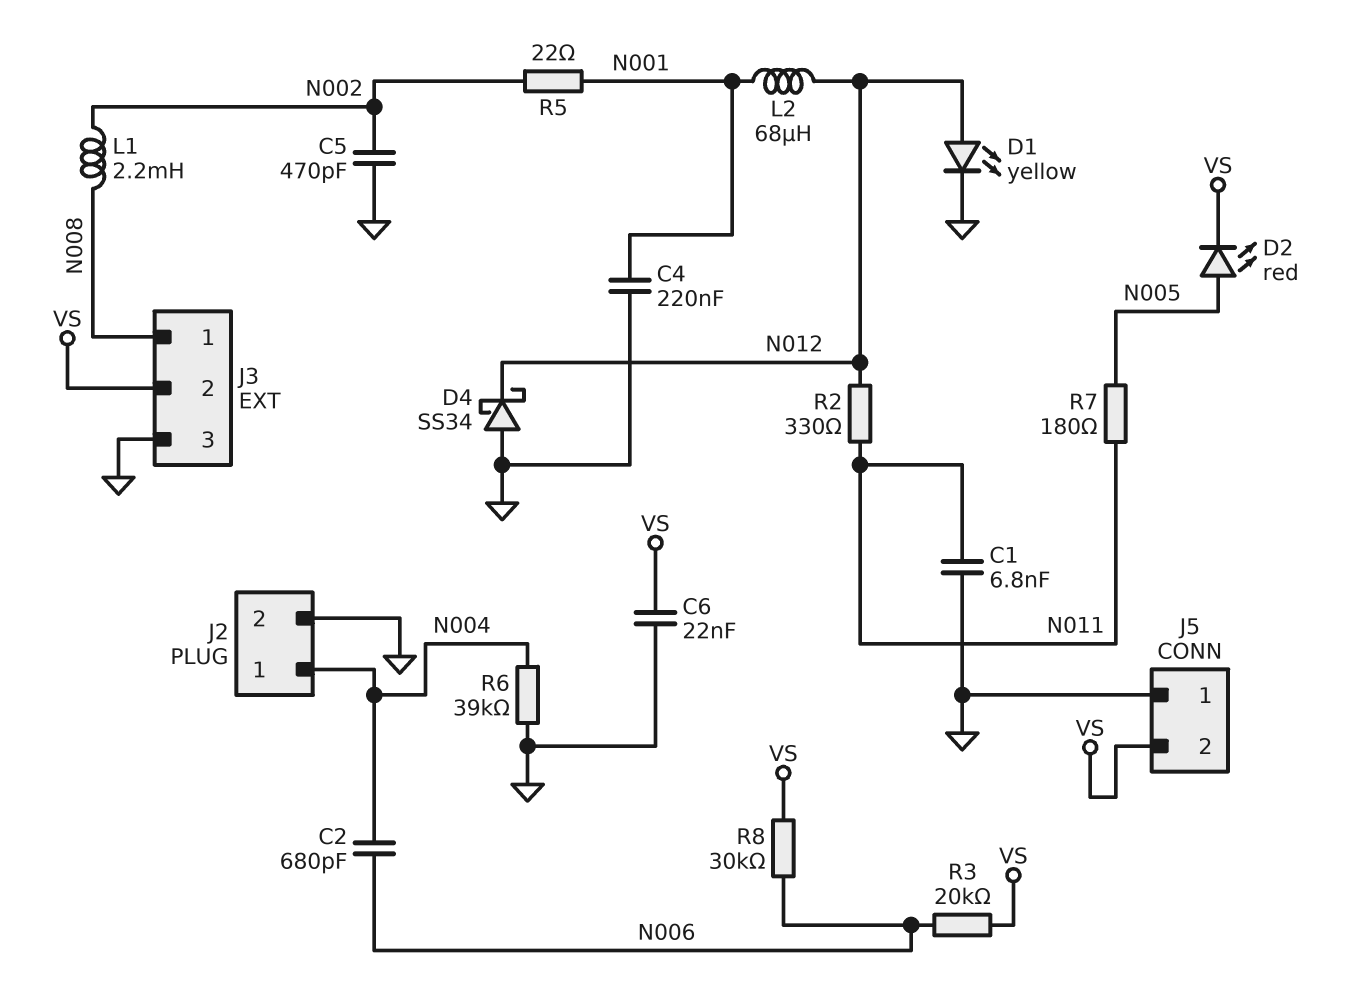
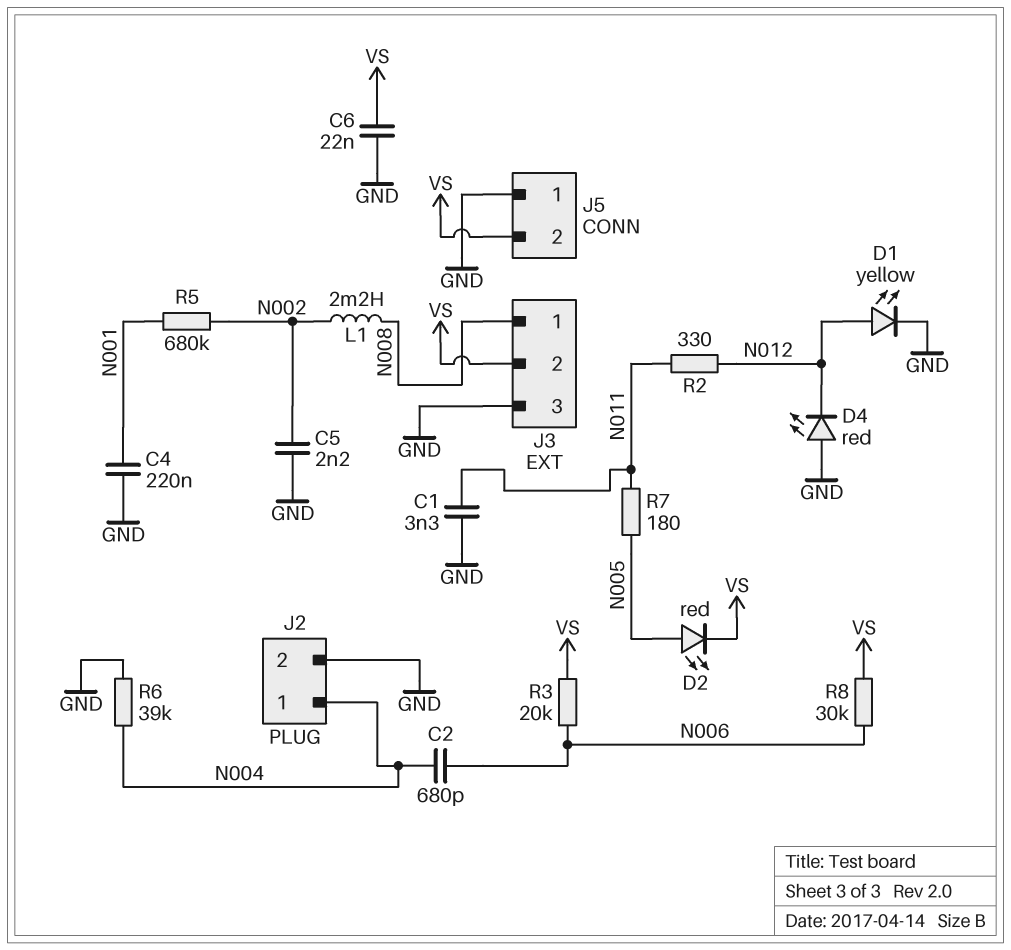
C1: 6.8nF (GND, N011) -> 3.3nF (GND, N011)
C5: 470pF (GND, N002) -> 2.2nF (GND, N002)
D4: schottky SS34 (A GND, K N012) -> LED red (A GND, K N012)
L2: 68uH (N001, N012) -> none
R5: 22 (N001, N002) -> 680k (N001, N002)

